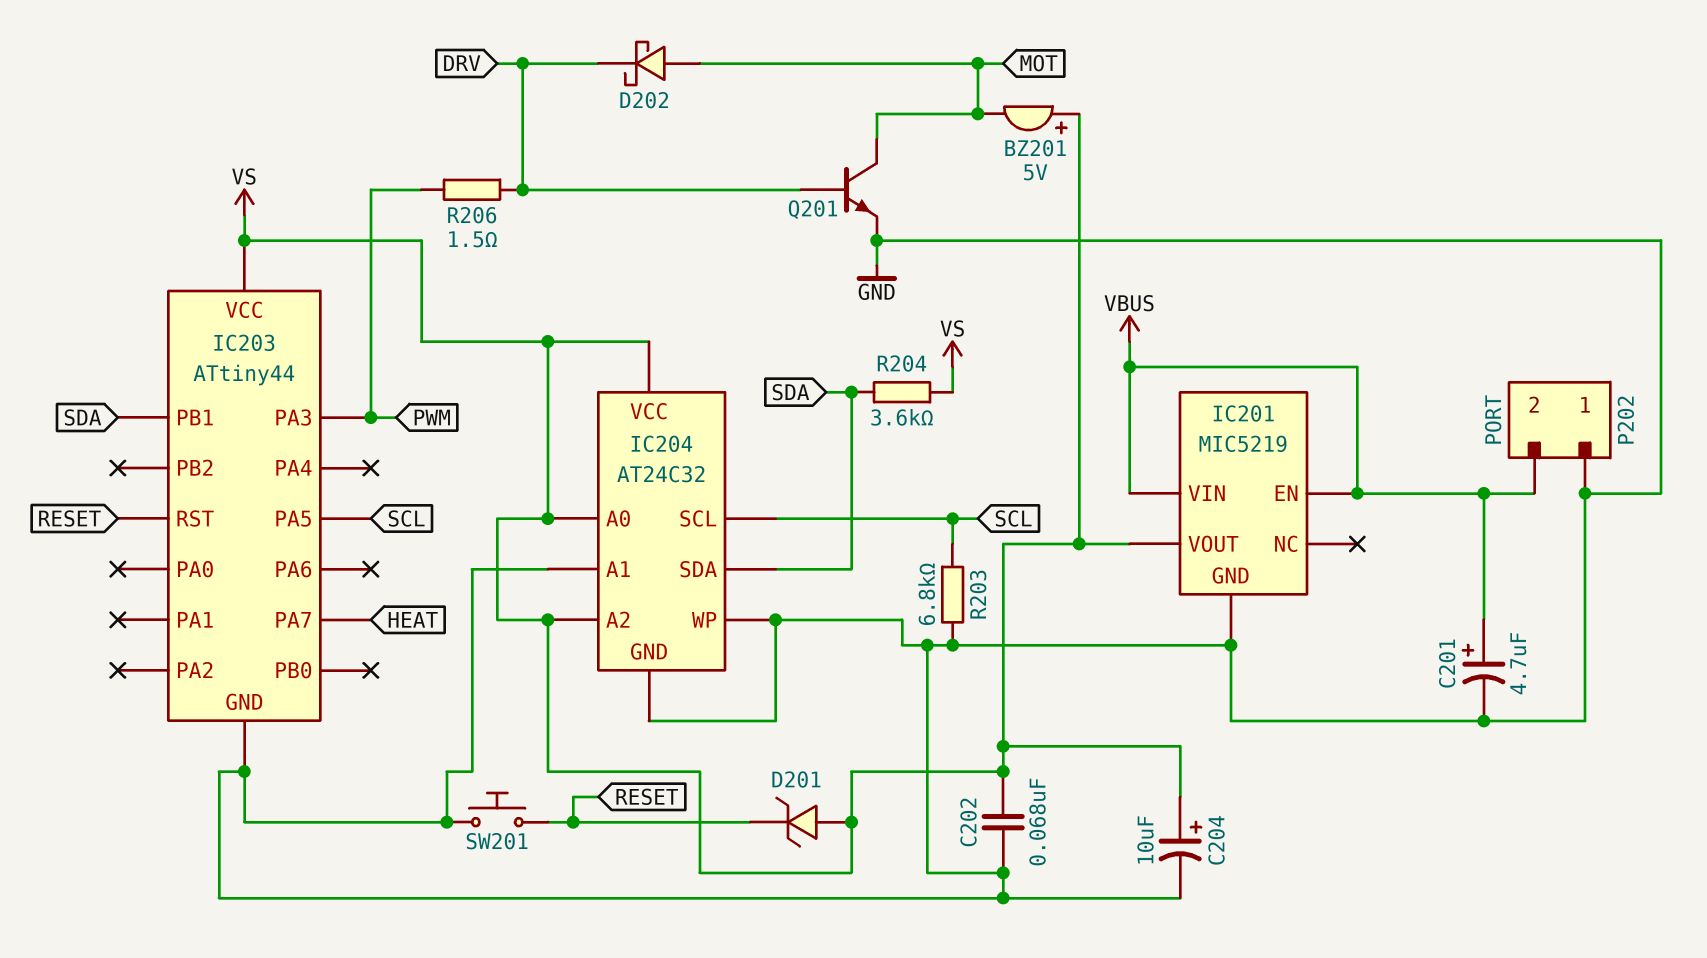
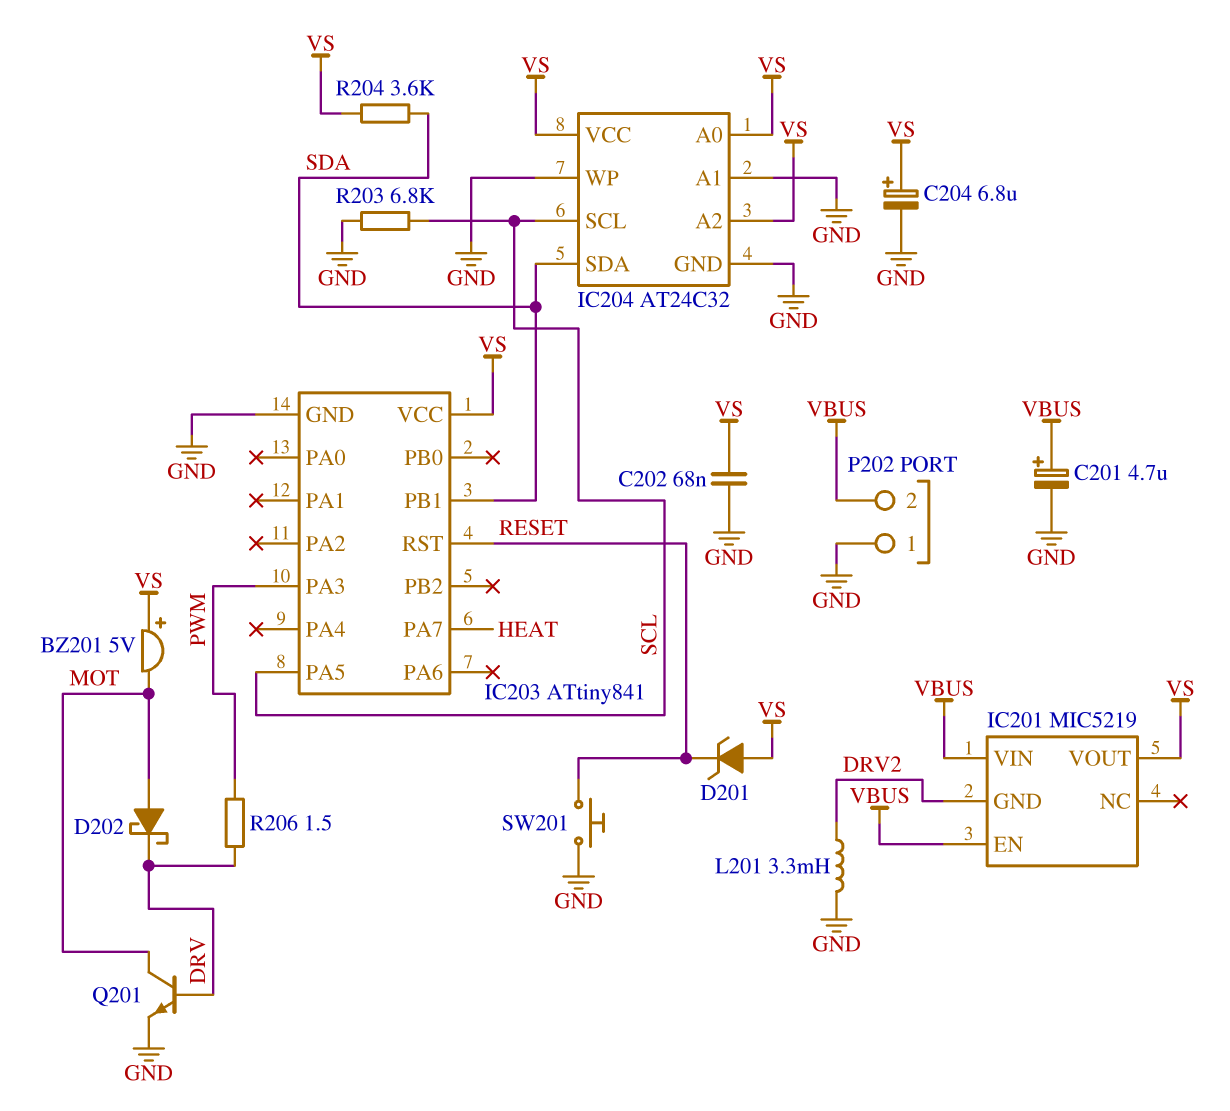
C204: 10uF (plus VS, minus GND) -> 6.8uF (plus VS, minus GND)
IC201 pin GND: GND -> DRV2
IC203: ATtiny44 -> ATtiny841
L201: none -> 3.3mH (DRV2, GND)

